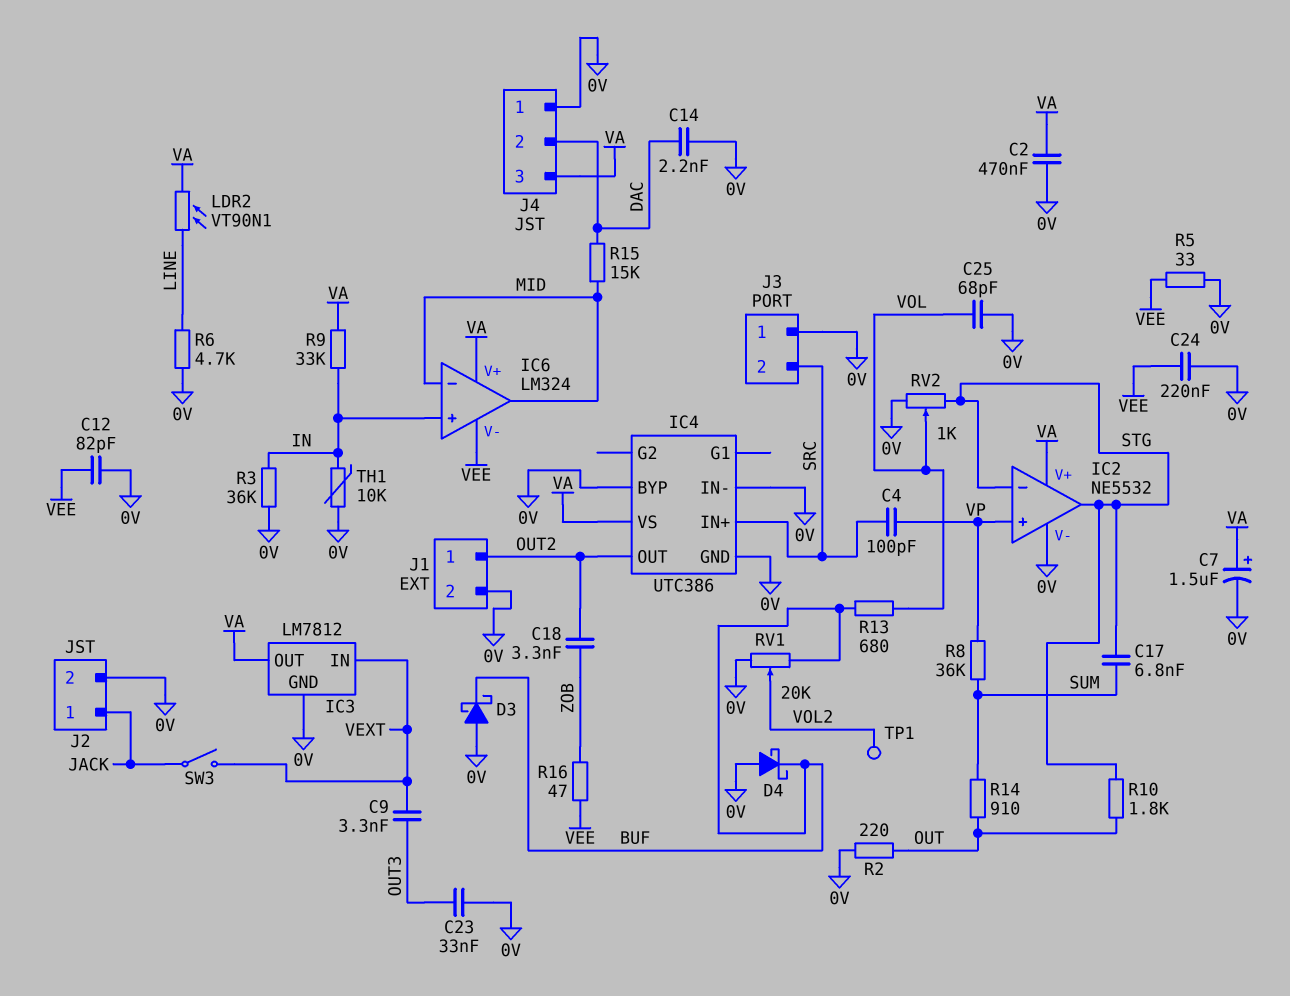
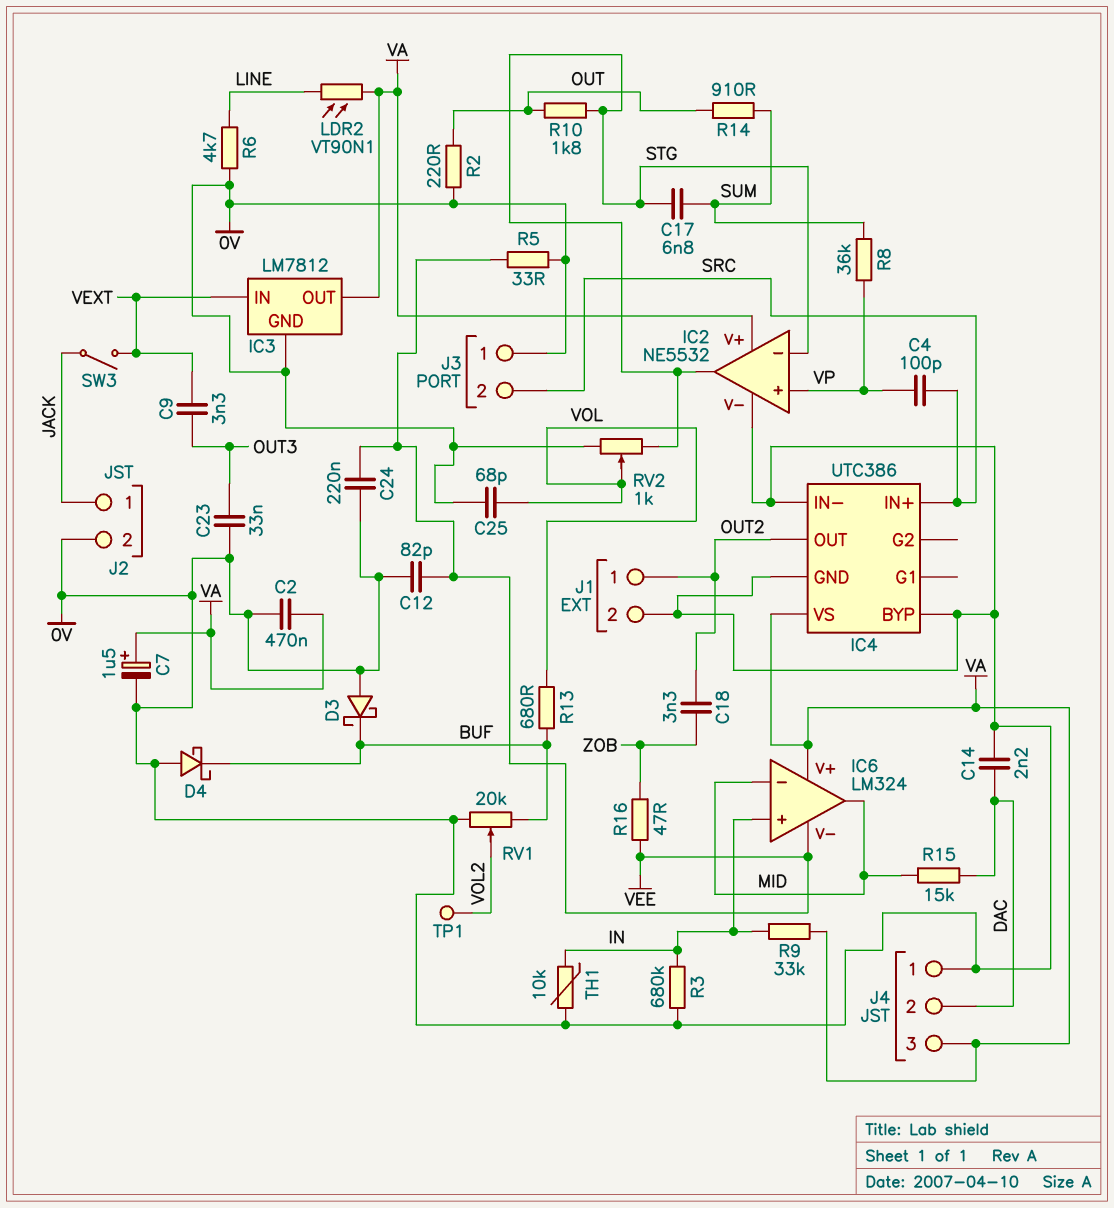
R3: 36k (0V, IN) -> 680k (0V, IN)

